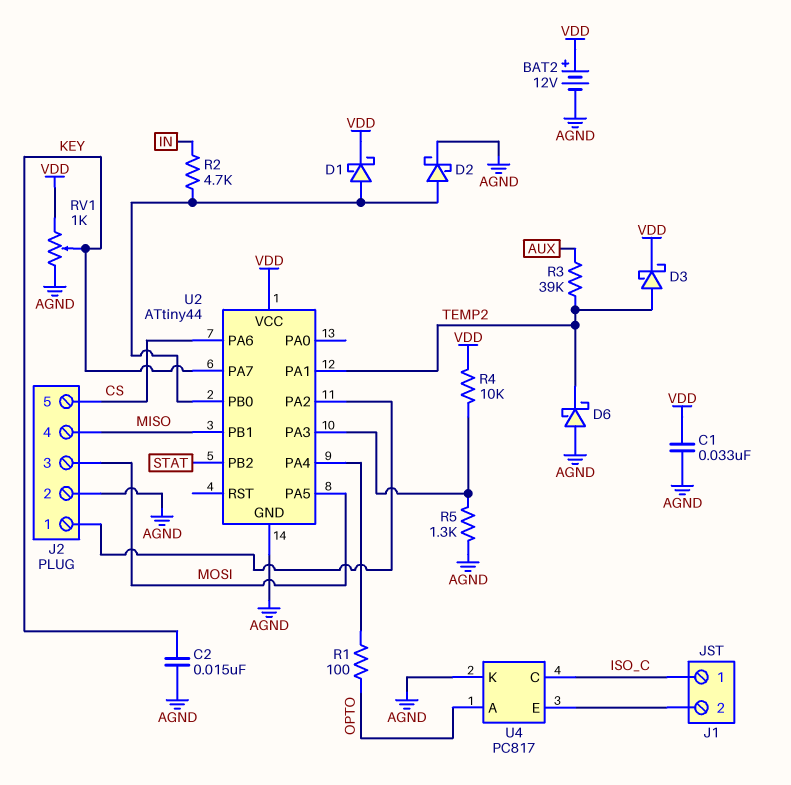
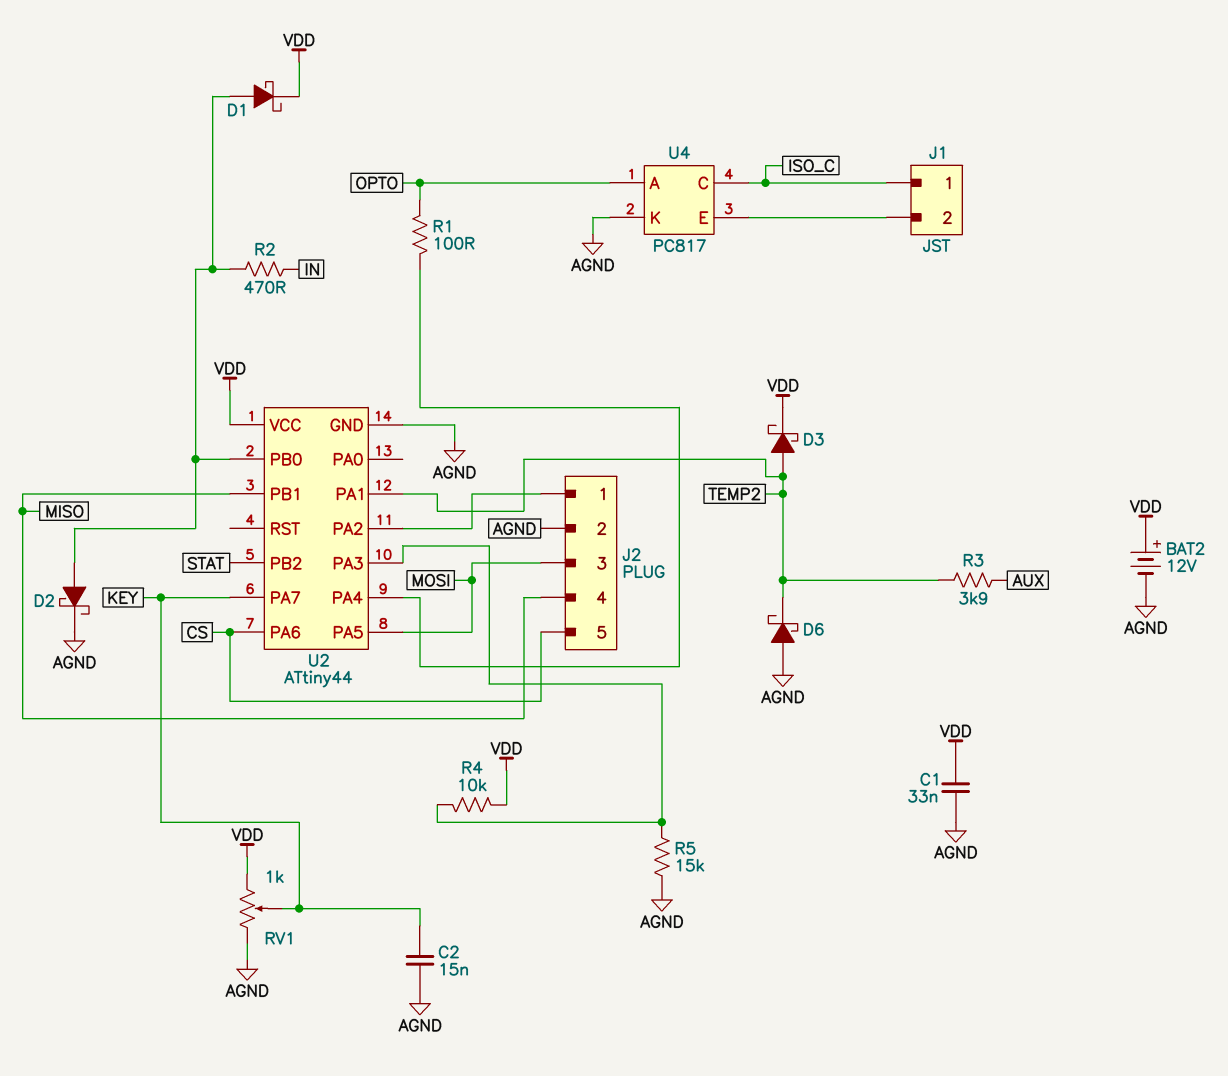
R2: 4.7k (IN, U2/PB0) -> 470 (IN, U2/PB0)
R3: 39k (AUX, TEMP2) -> 3.9k (AUX, TEMP2)
R5: 1.3k (AGND, U2/PA3) -> 15k (AGND, U2/PA3)

